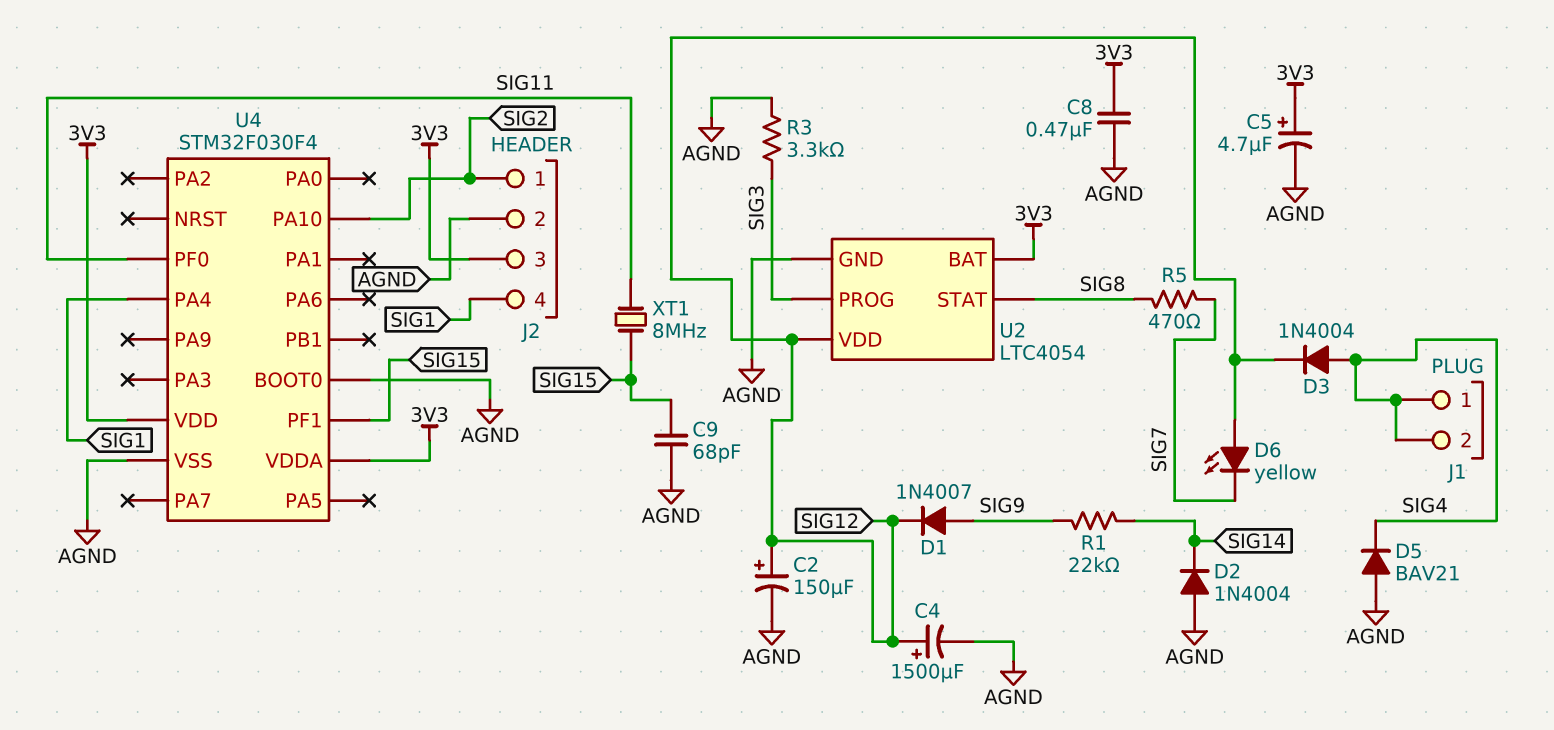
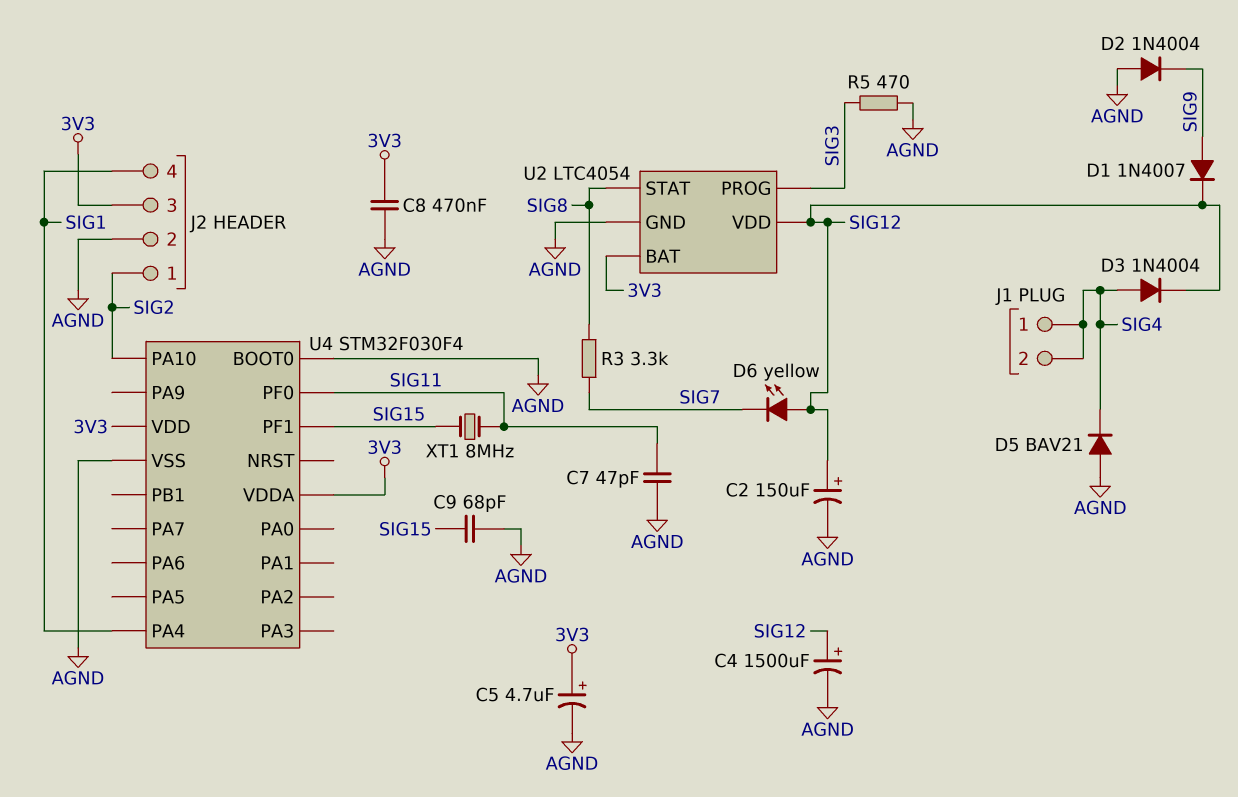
C7: none -> 47pF (AGND, SIG11)
D2: diode 1N4004 (A AGND, K SIG14) -> diode 1N4004 (A AGND, K SIG9)
R1: 22k (SIG9, SIG14) -> none
R3: 3.3k (AGND, SIG3) -> 3.3k (SIG7, SIG8)
R5: 470 (SIG7, SIG8) -> 470 (AGND, SIG3)

